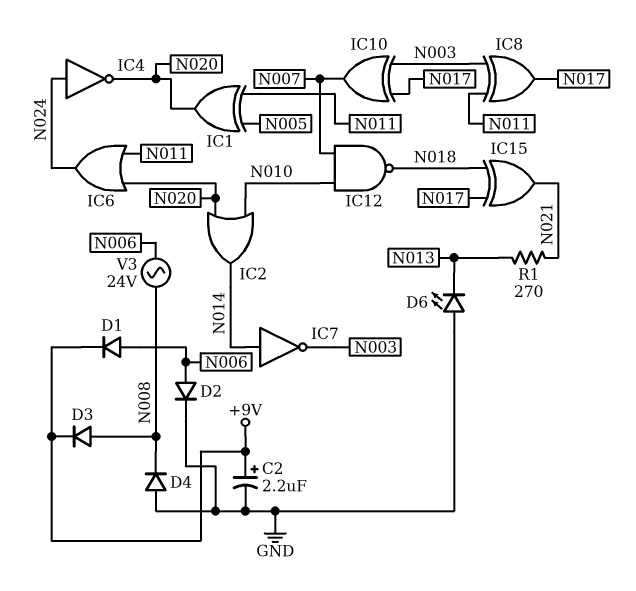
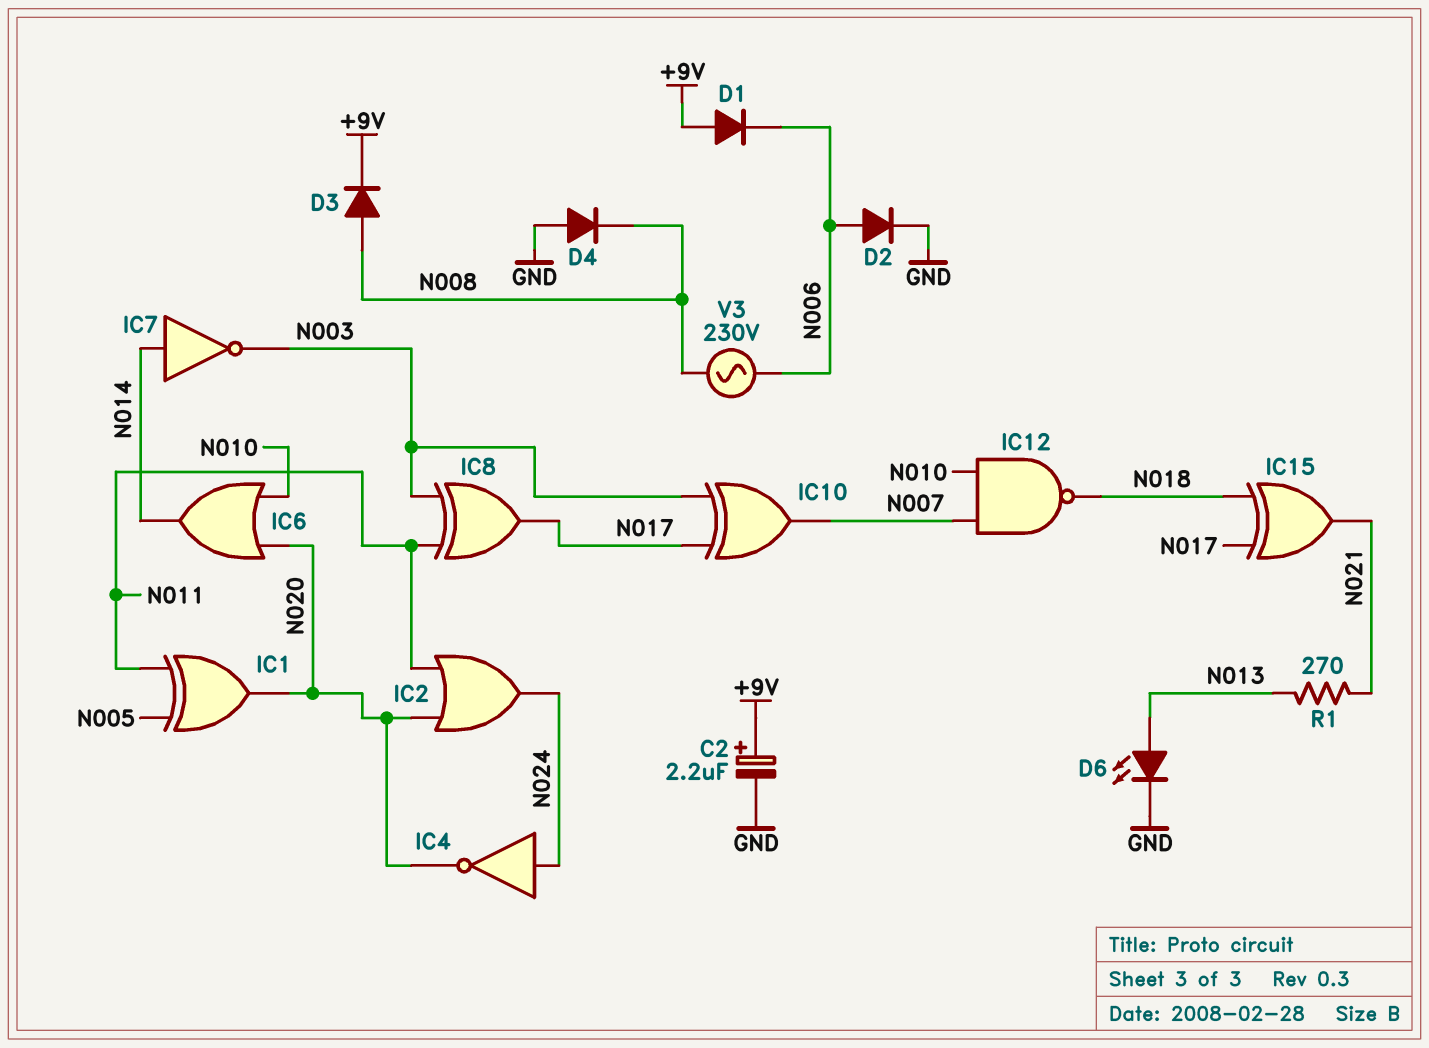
D1: diode (A N006, K +9V) -> diode (A +9V, K N006)
D6: LED (A GND, K N013) -> LED (A N013, K GND)
IC2: OR (in N010, in N020, out N014) -> OR (in N011, in N020, out N024)
IC6: OR (in N011, in N020, out N024) -> OR (in N010, in N020, out N014)
V3: AC 24V (N006, N008) -> AC 230V (N006, N008)

